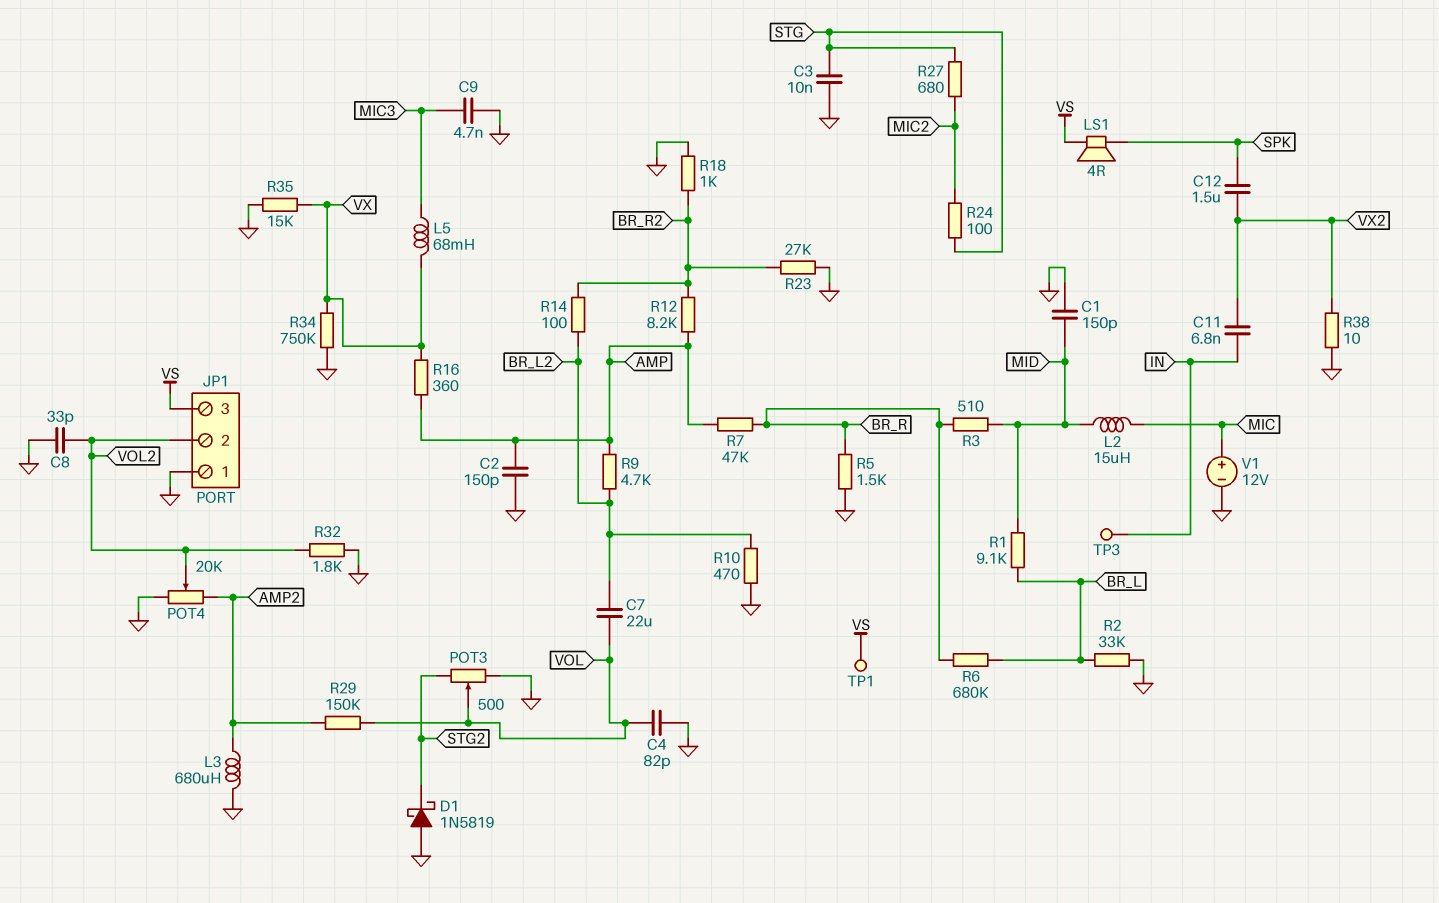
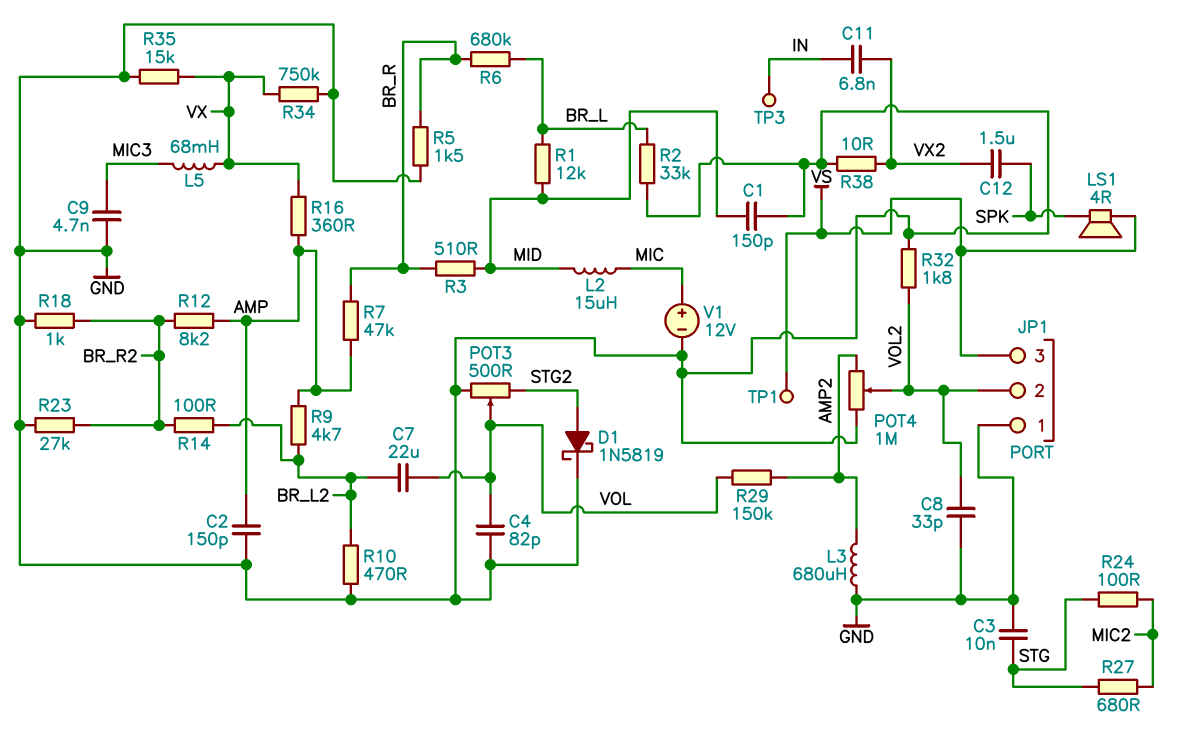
D1: schottky 1N5819 (A GND, K STG2) -> schottky 1N5819 (A STG2, K GND)
POT4: 20k (AMP2, GND, wiper VOL2) -> 1M (AMP2, GND, wiper VOL2)
R1: 9.1k (BR_L, MID) -> 12k (BR_L, MID)

